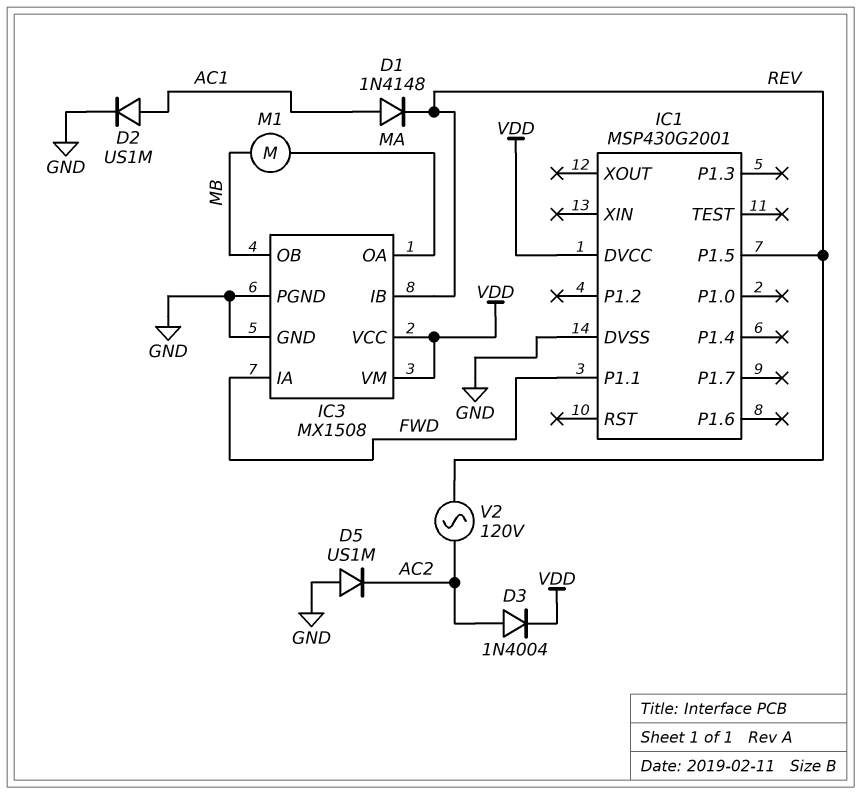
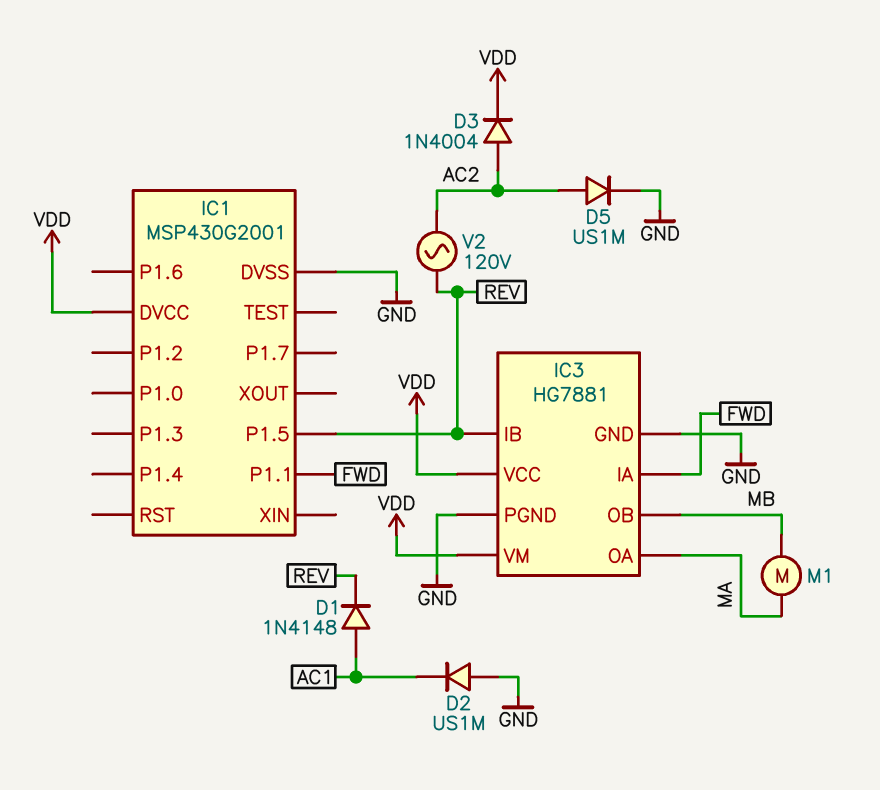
D2: diode US1M (A AC1, K GND) -> diode US1M (A GND, K AC1)
D5: diode US1M (A GND, K AC2) -> diode US1M (A AC2, K GND)
IC3: MX1508 -> HG7881

